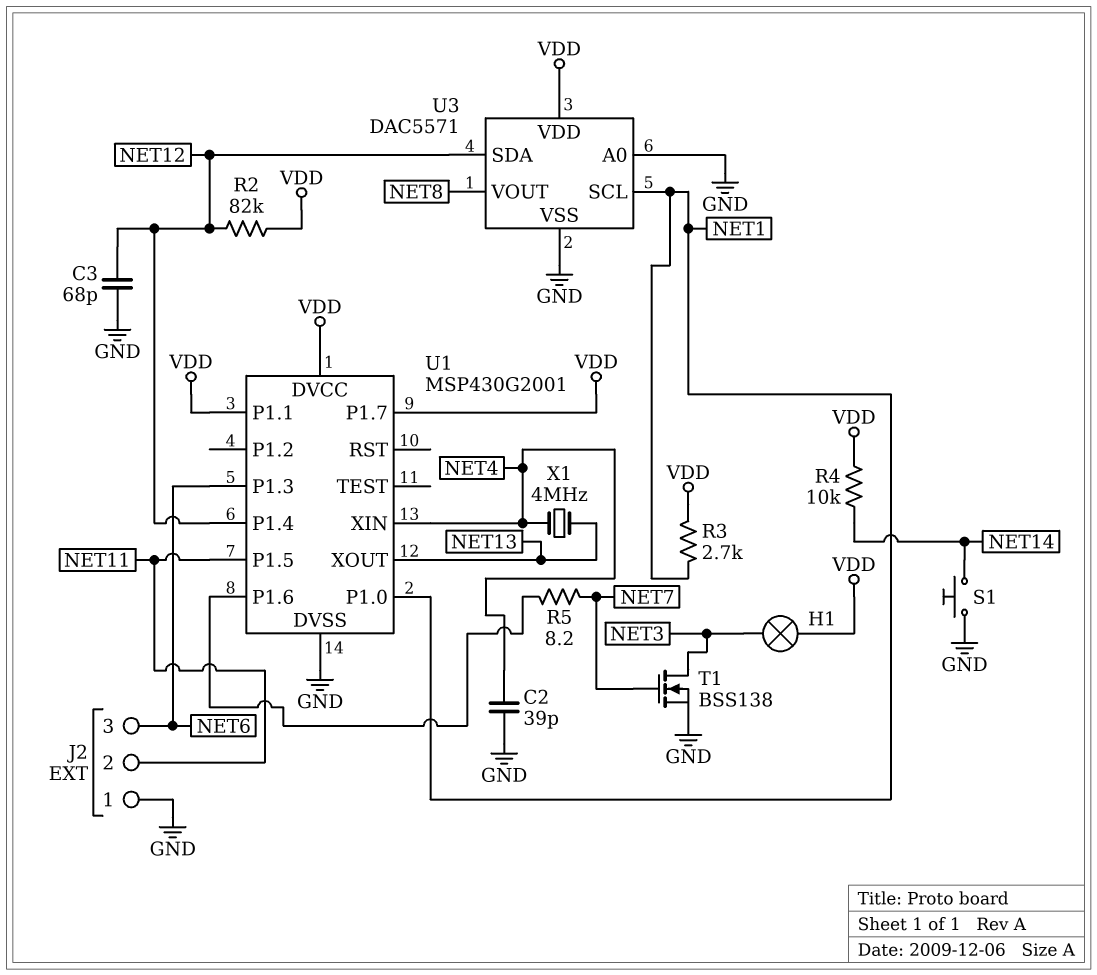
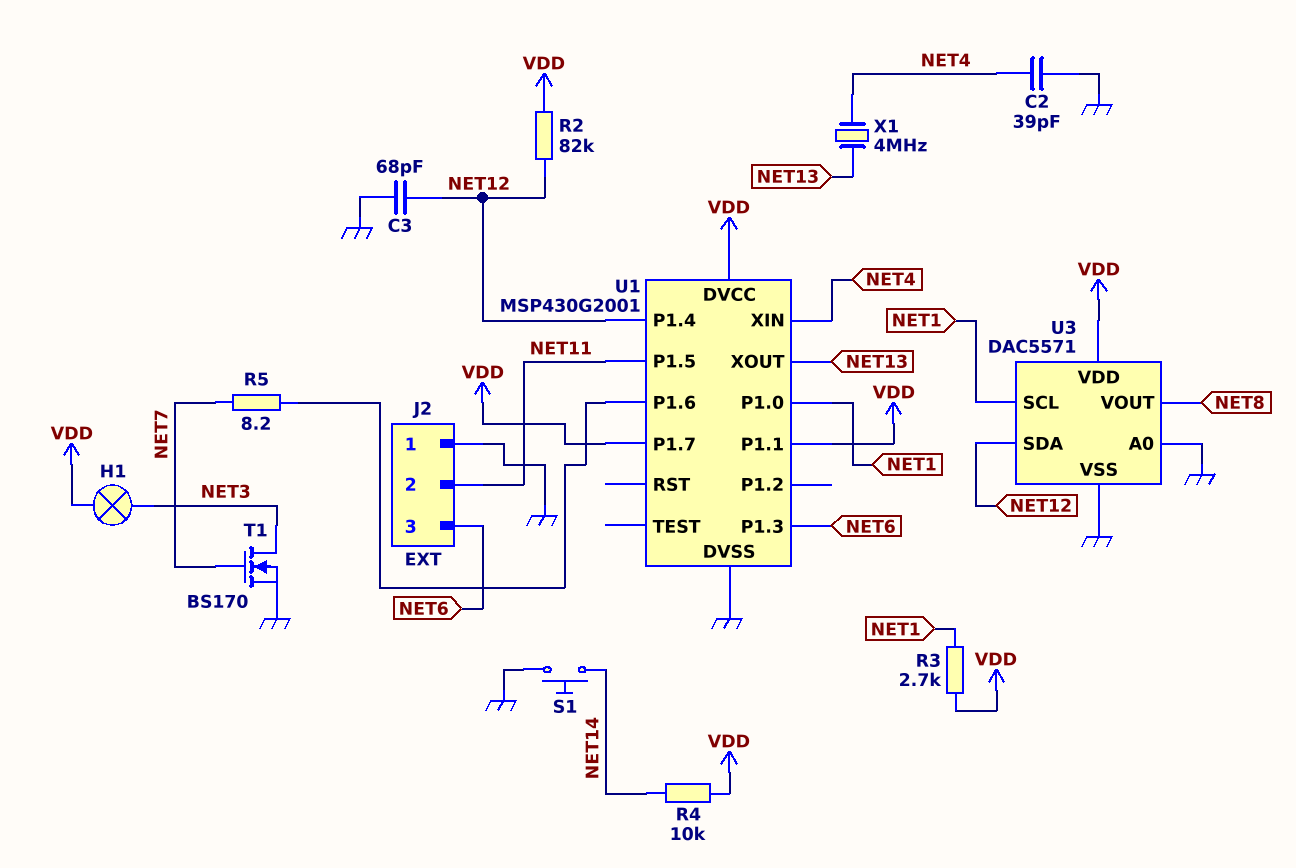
T1: NMOS BSS138 (G NET7, D NET3, S GND) -> NMOS BS170 (G NET7, D NET3, S GND)

